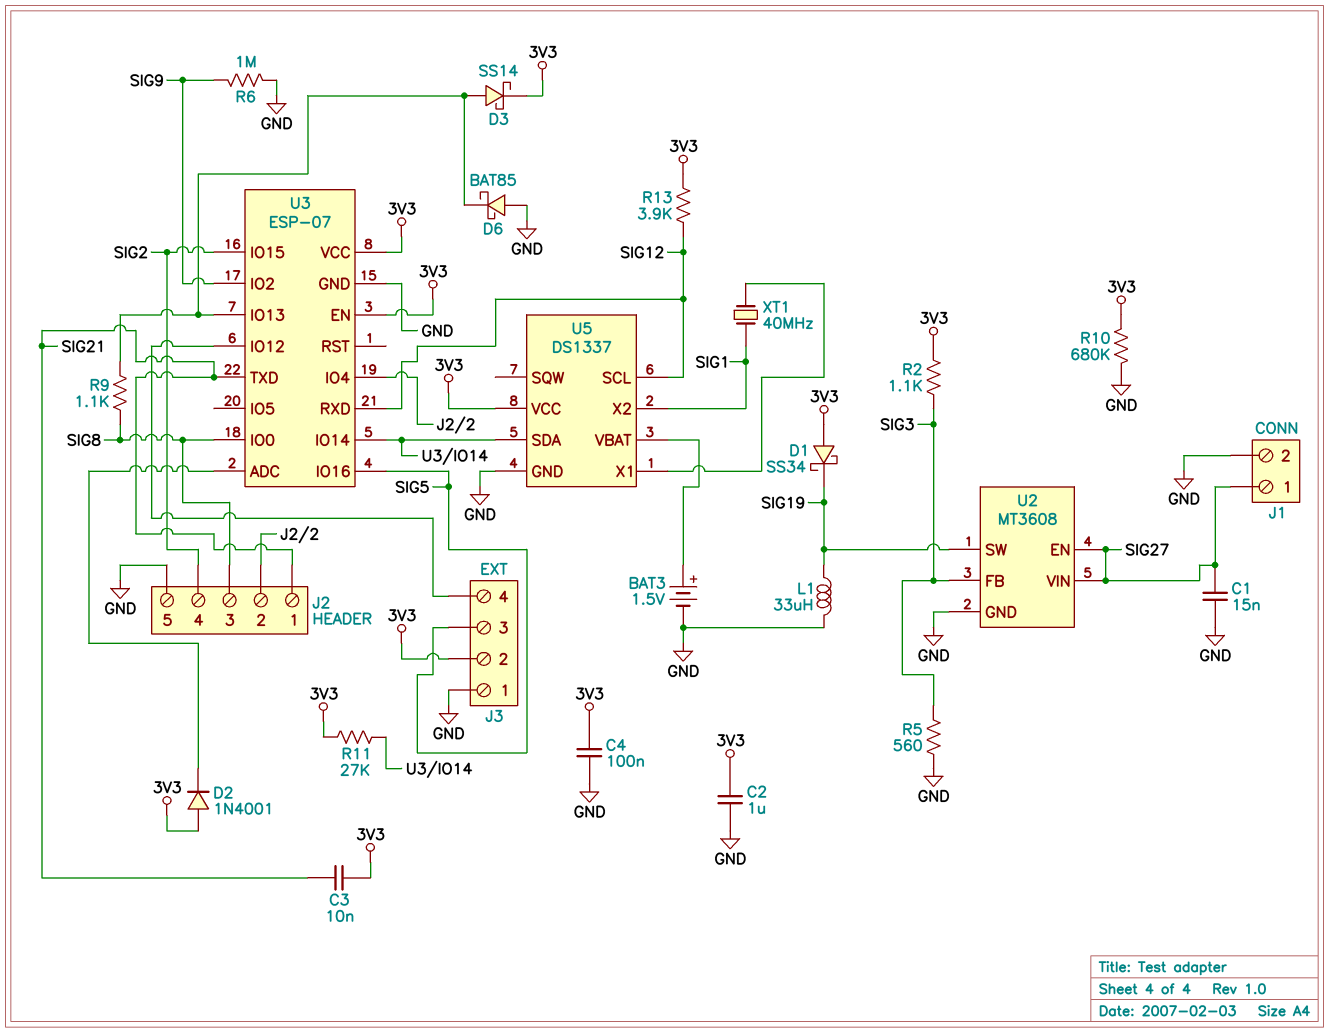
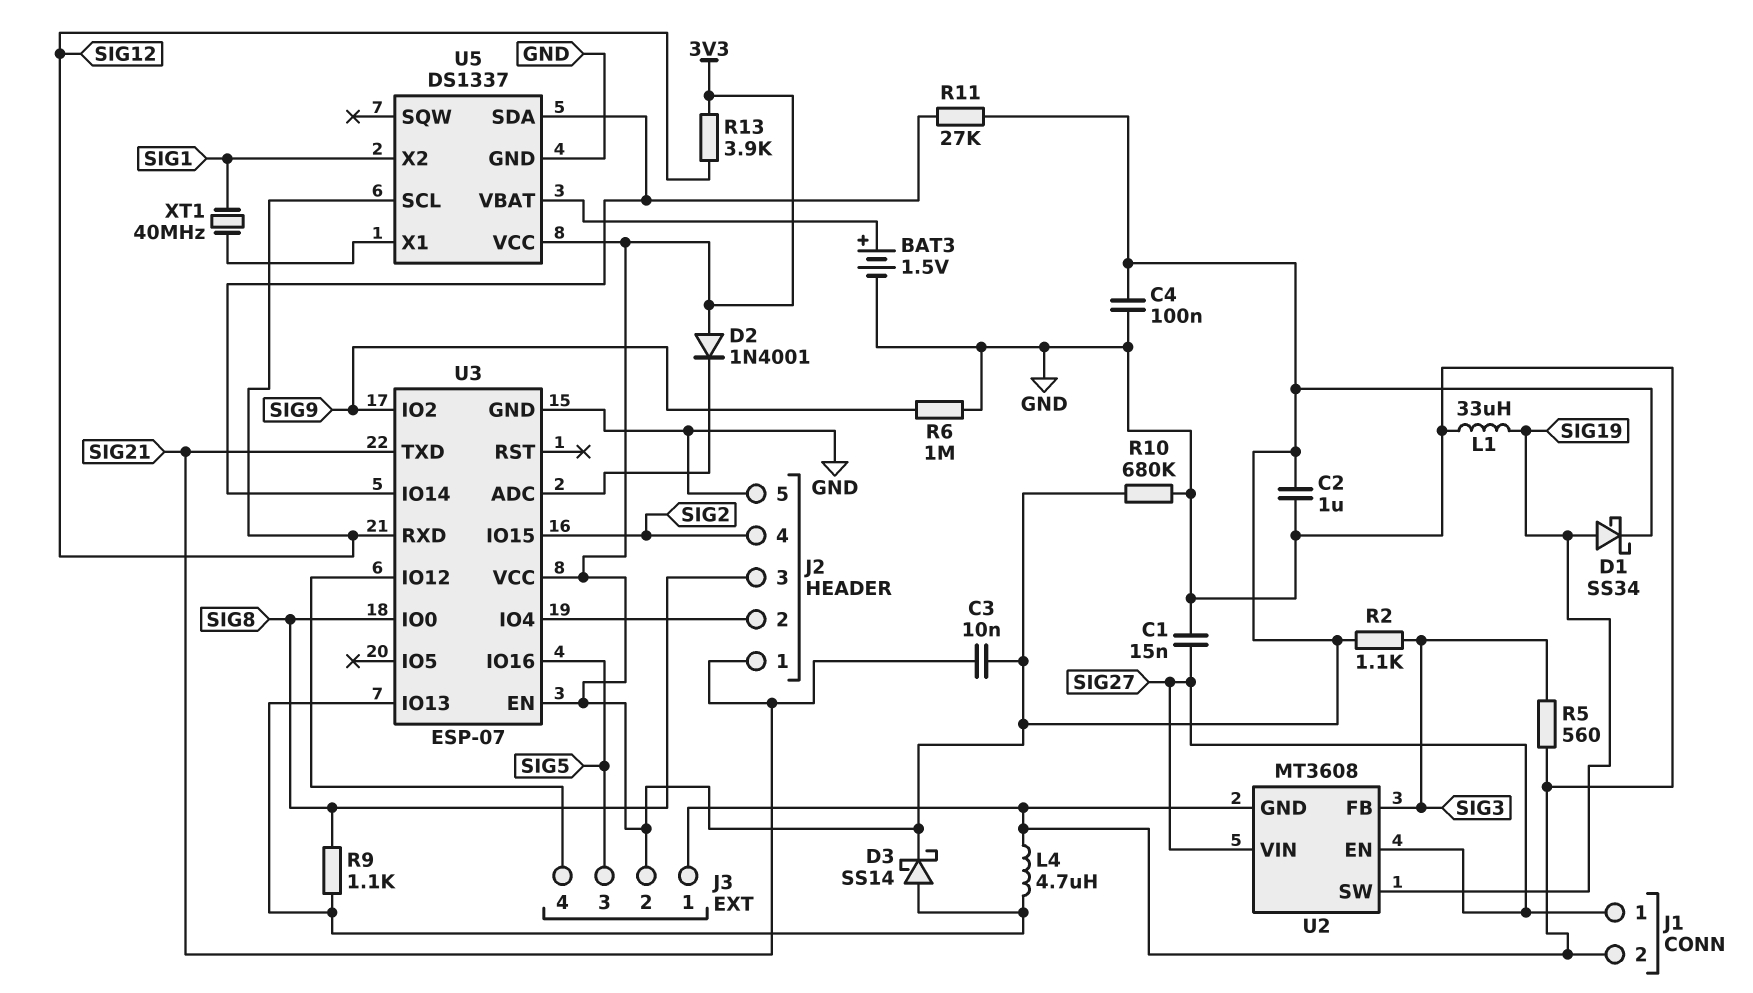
D1: schottky SS34 (A 3V3, K SIG19) -> schottky SS34 (A SIG19, K 3V3)
D6: schottky BAT85 (A GND, K U3/IO13) -> none
L4: none -> 4.7uH (GND, U3/IO13)

